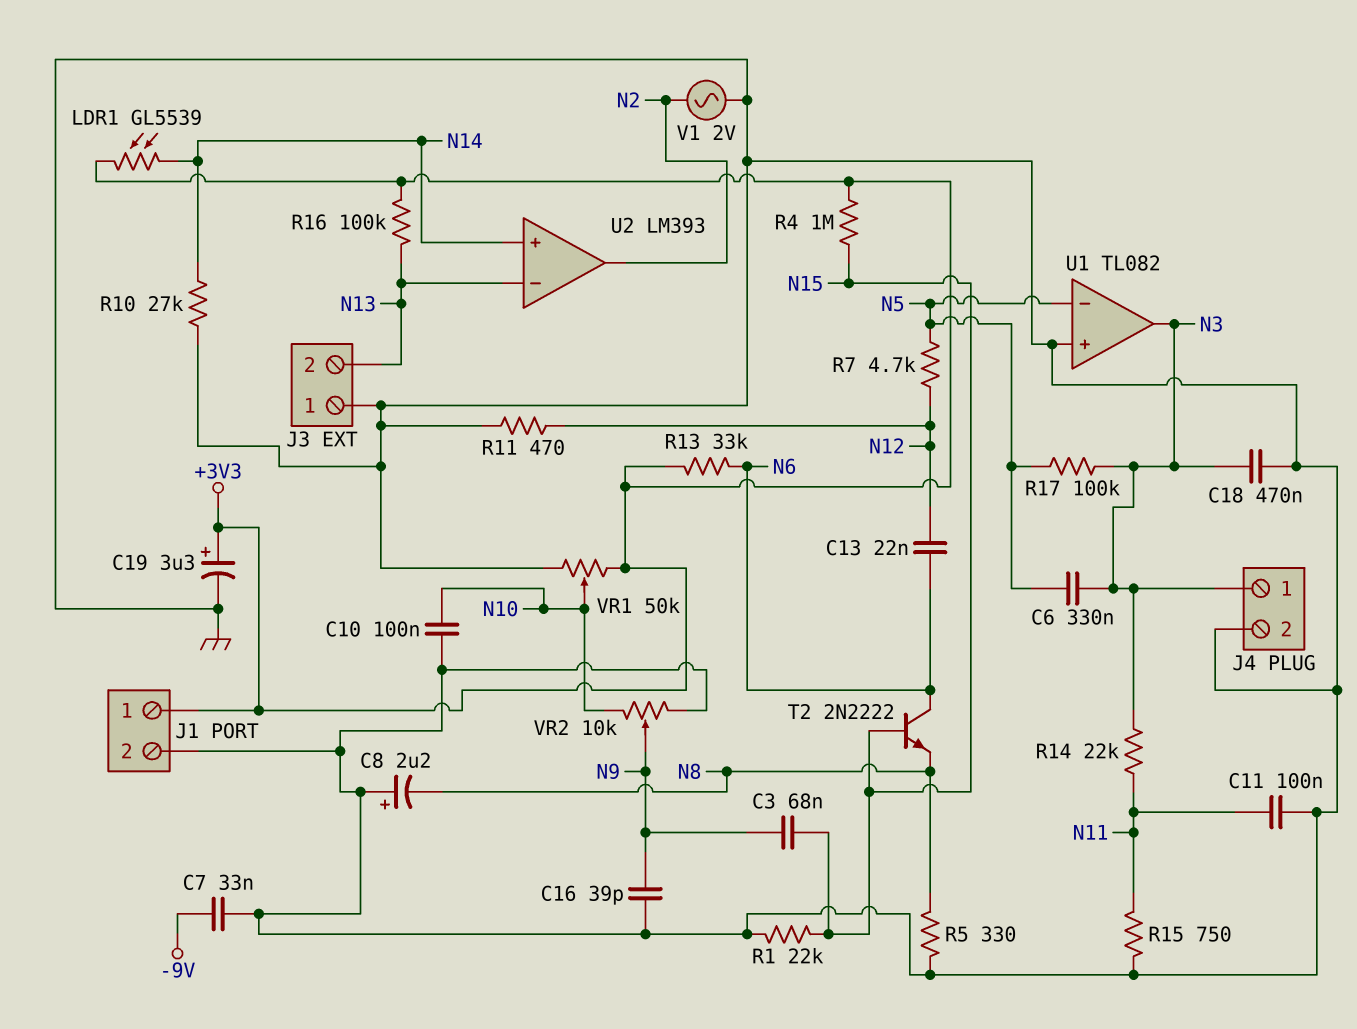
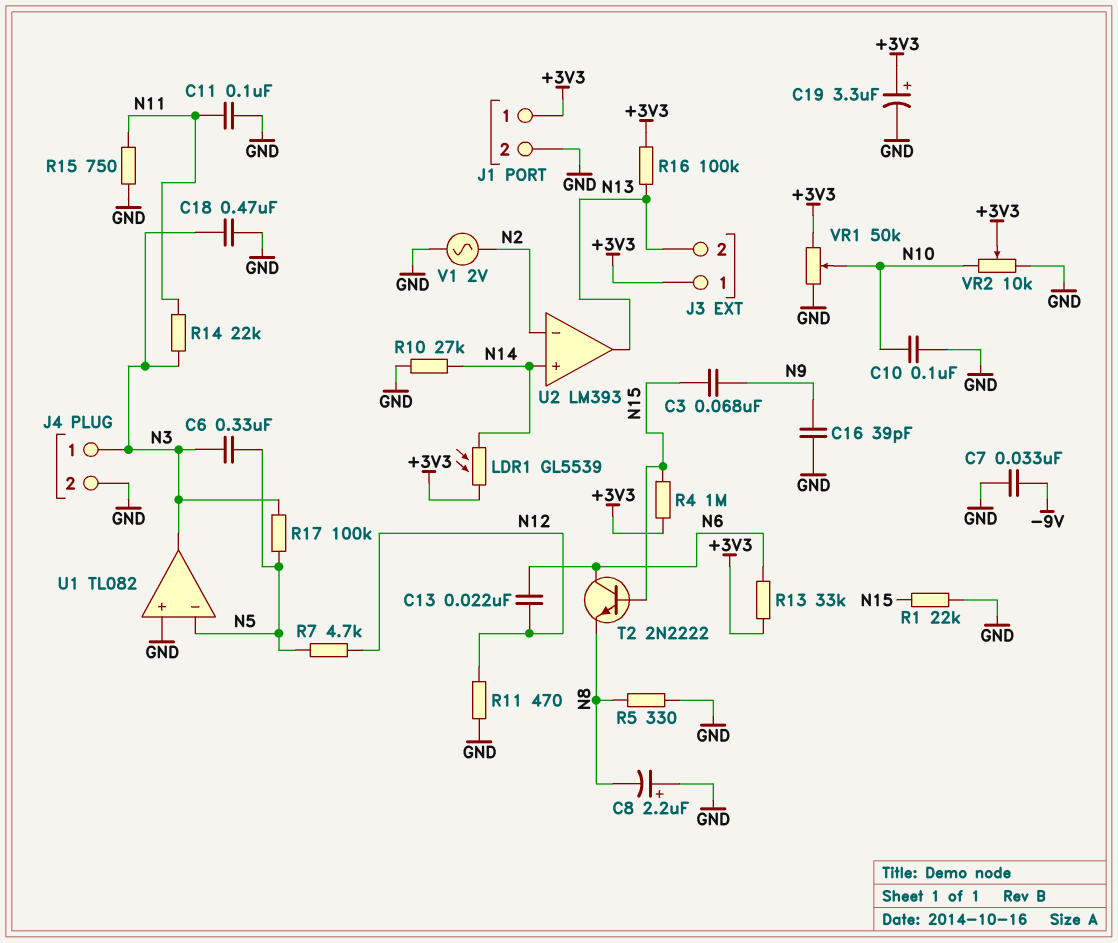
J3 pin 1: GND -> +3V3
U2 pin in-: N13 -> N2
U2 pin out: N2 -> N13
VR2: 10k (GND, N10, wiper N9) -> 10k (GND, N10, wiper +3V3)

